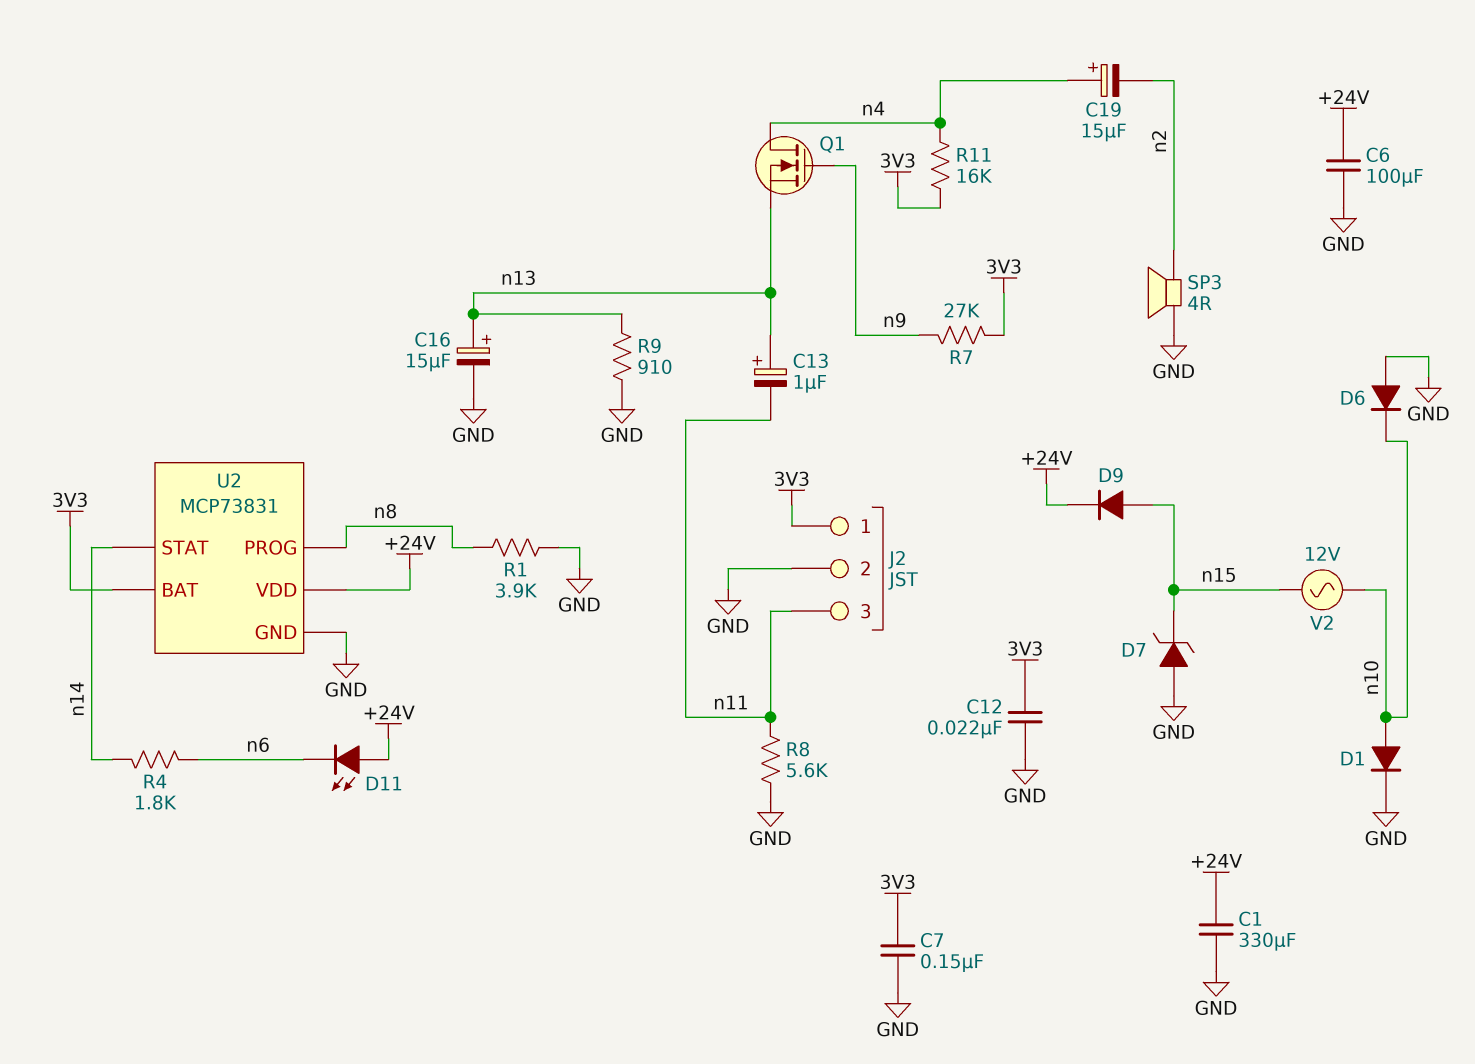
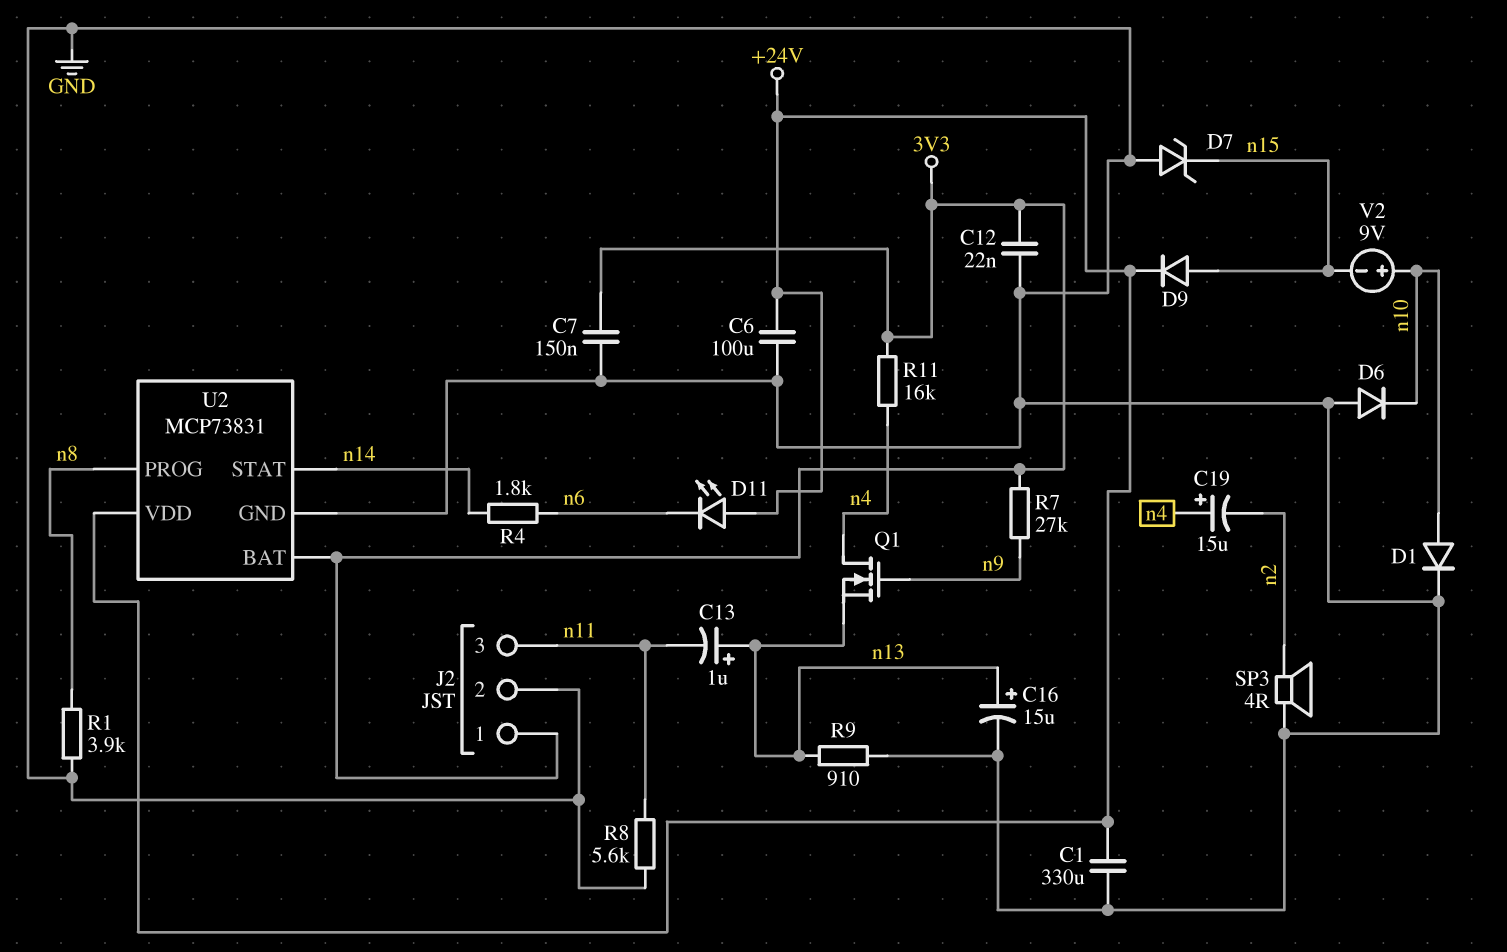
V2: AC 12V (n10, n15) -> 9V (plus n10, minus n15)

